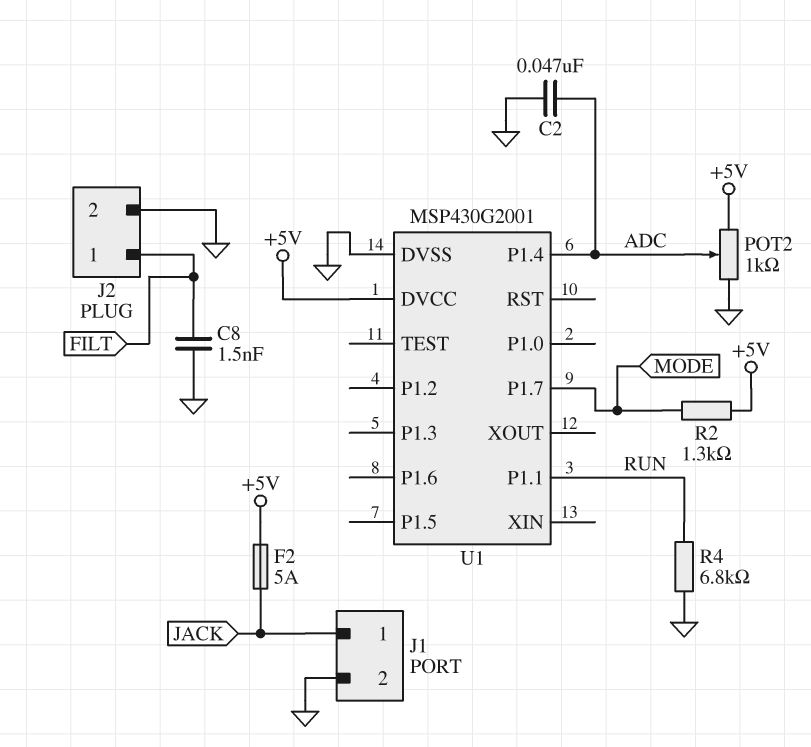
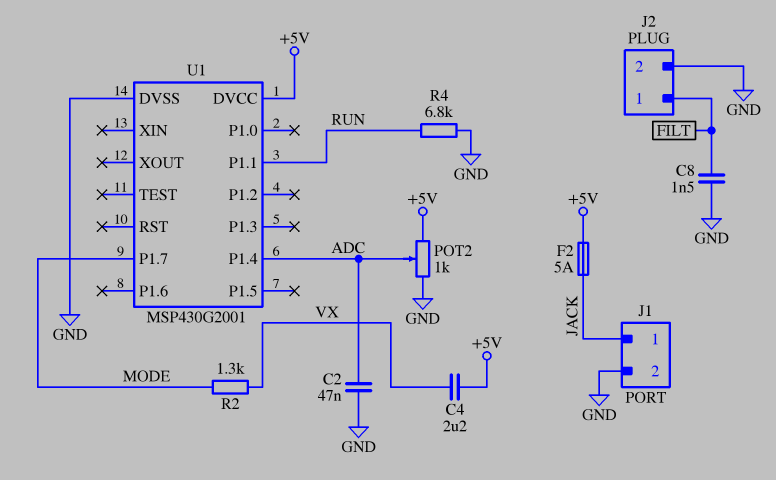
C4: none -> 2.2uF (+5V, VX)
R2: 1.3k (+5V, MODE) -> 1.3k (MODE, VX)

